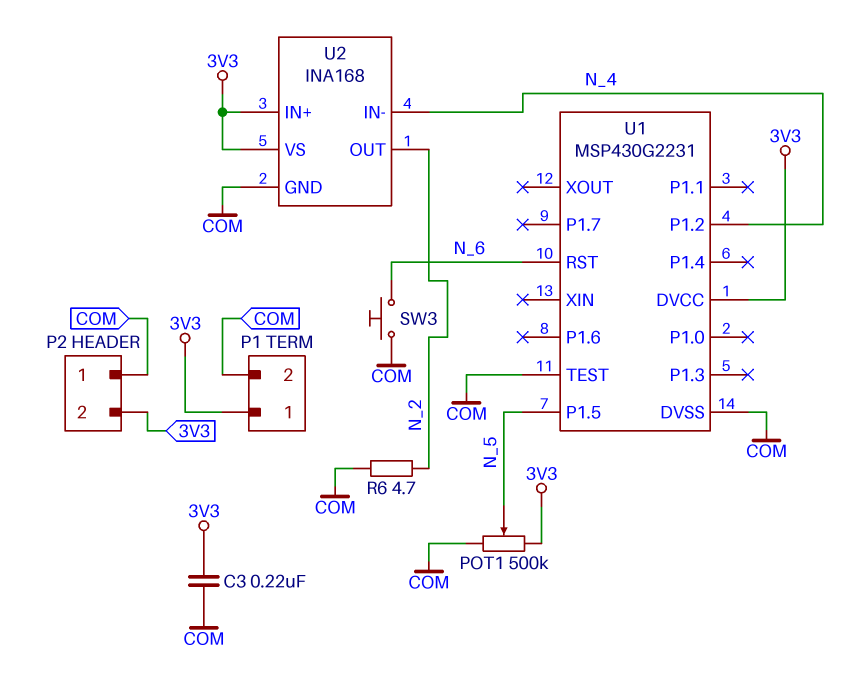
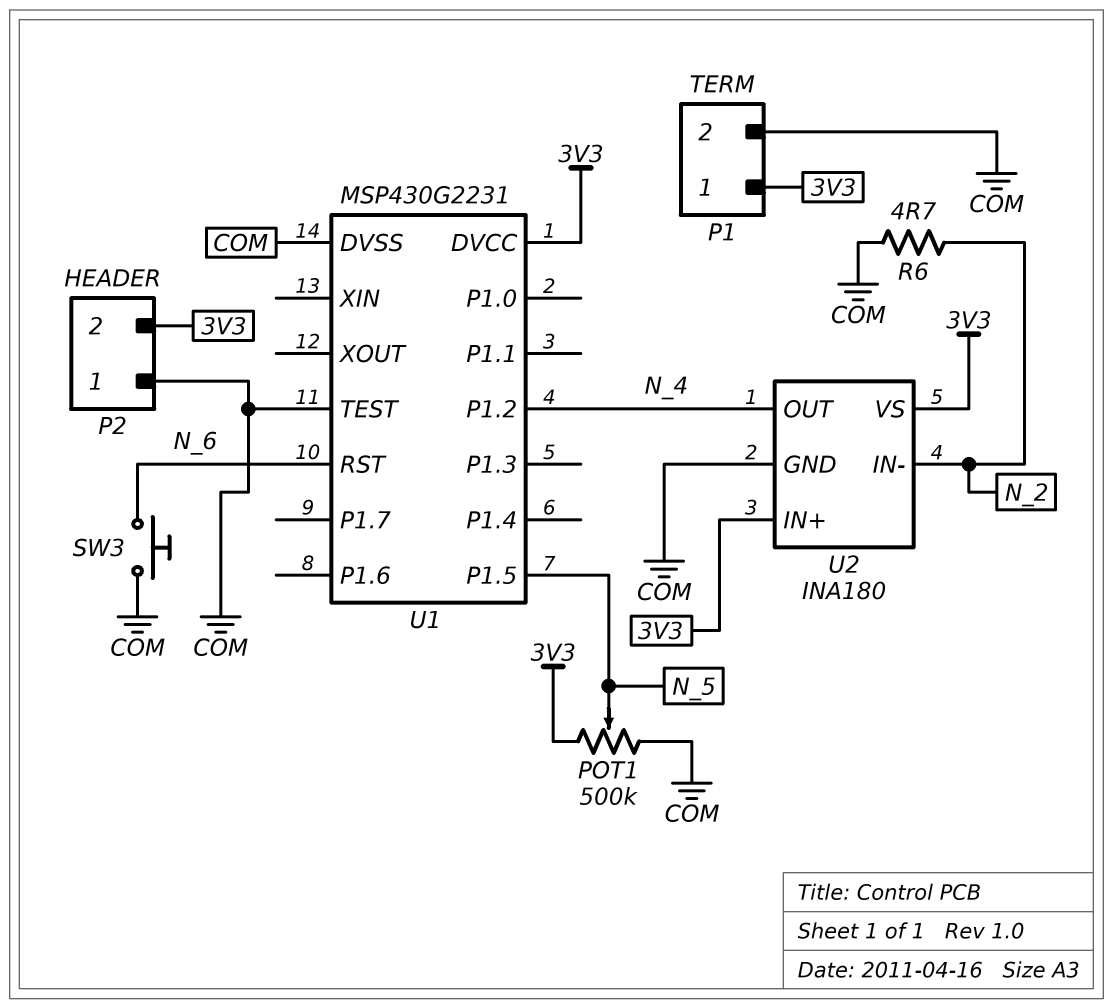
C3: 220nF (3V3, COM) -> none
U2: INA168 -> INA180
U2 pin IN-: N_4 -> N_2
U2 pin OUT: N_2 -> N_4

